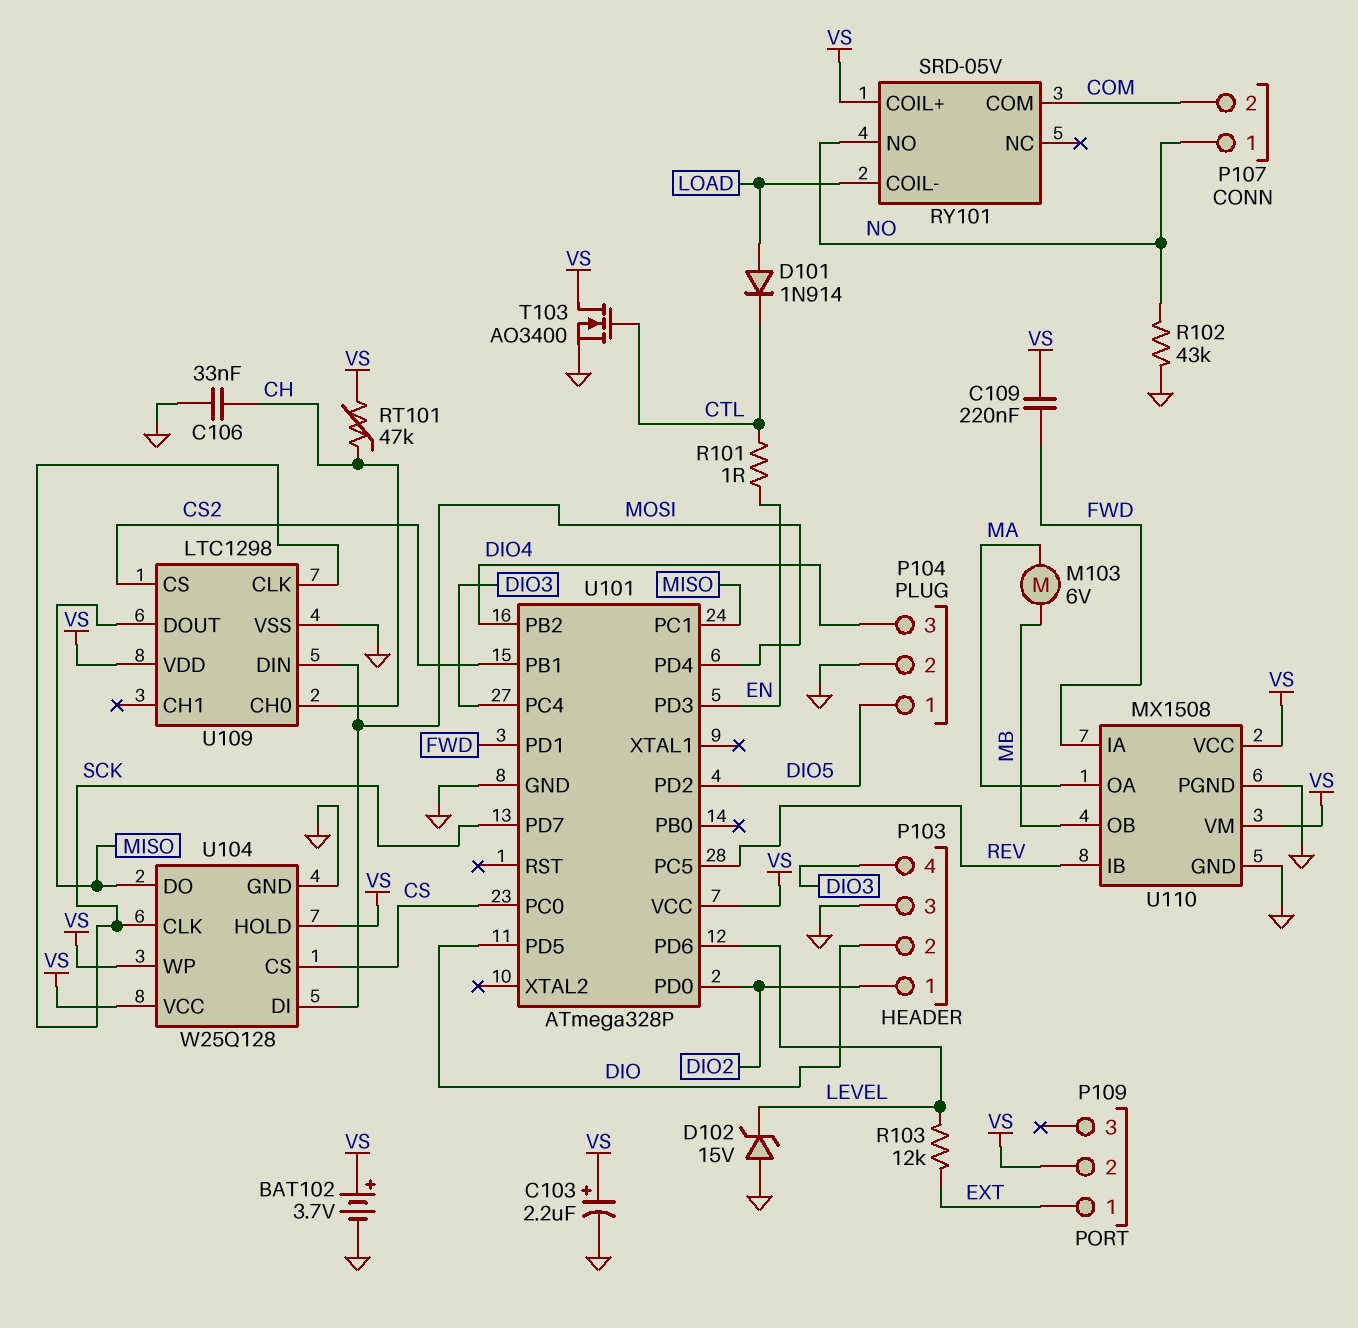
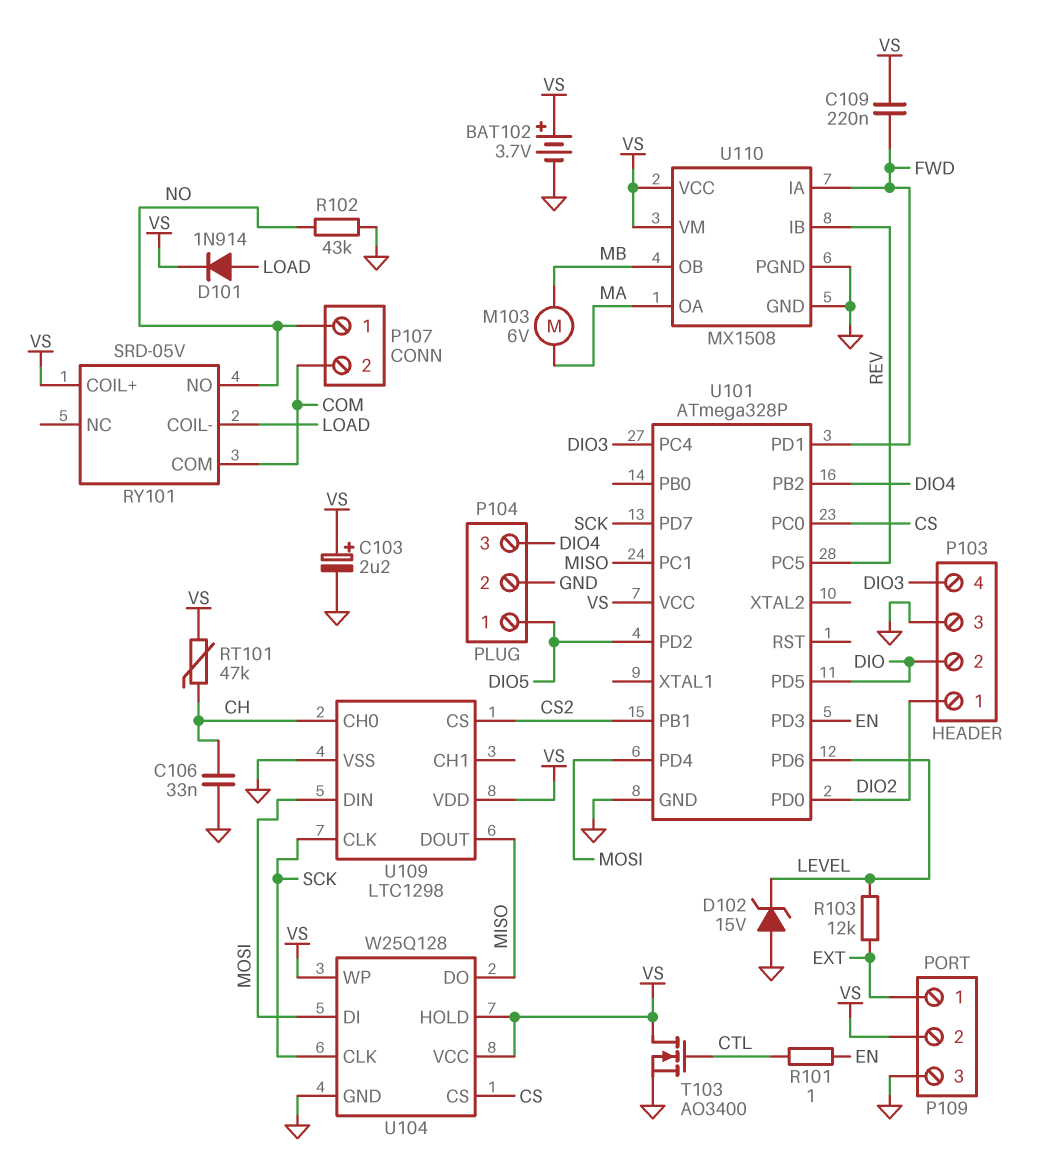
D101: diode 1N914 (A LOAD, K CTL) -> diode 1N914 (A LOAD, K VS)
P109 pin 3: none -> GND

